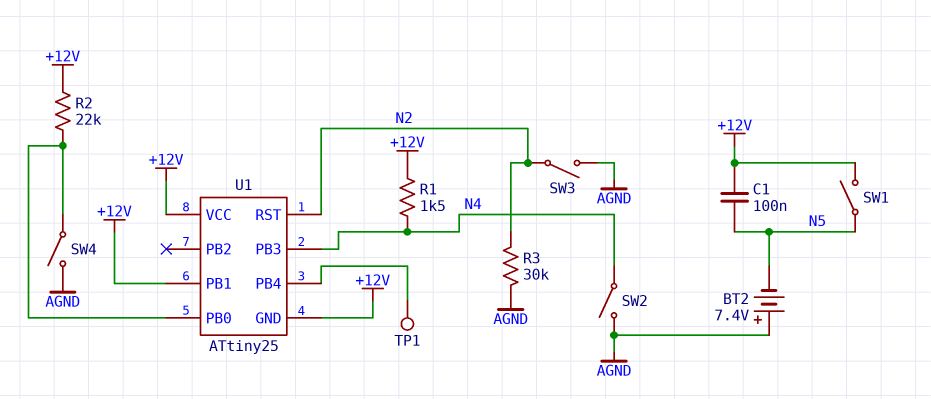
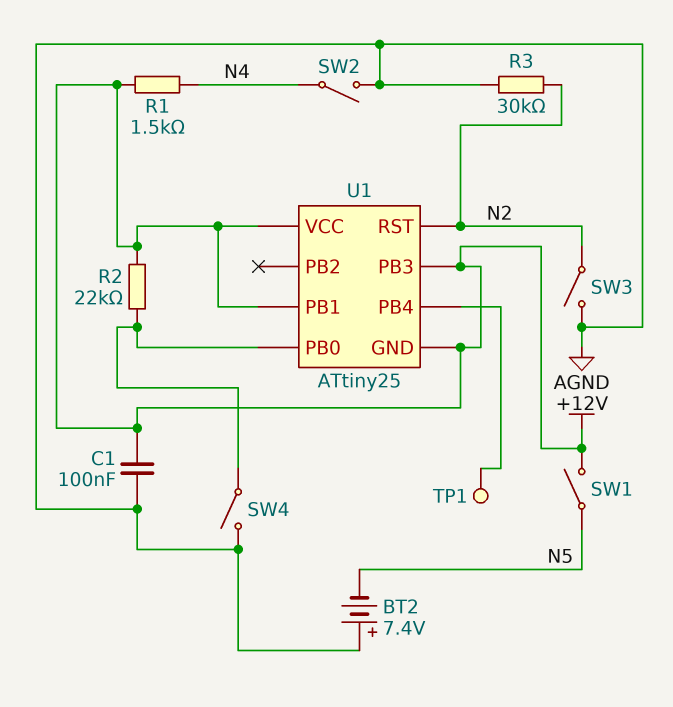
C1: 100nF (+12V, N5) -> 100nF (+12V, AGND)
U1 pin PB3: N4 -> +12V

